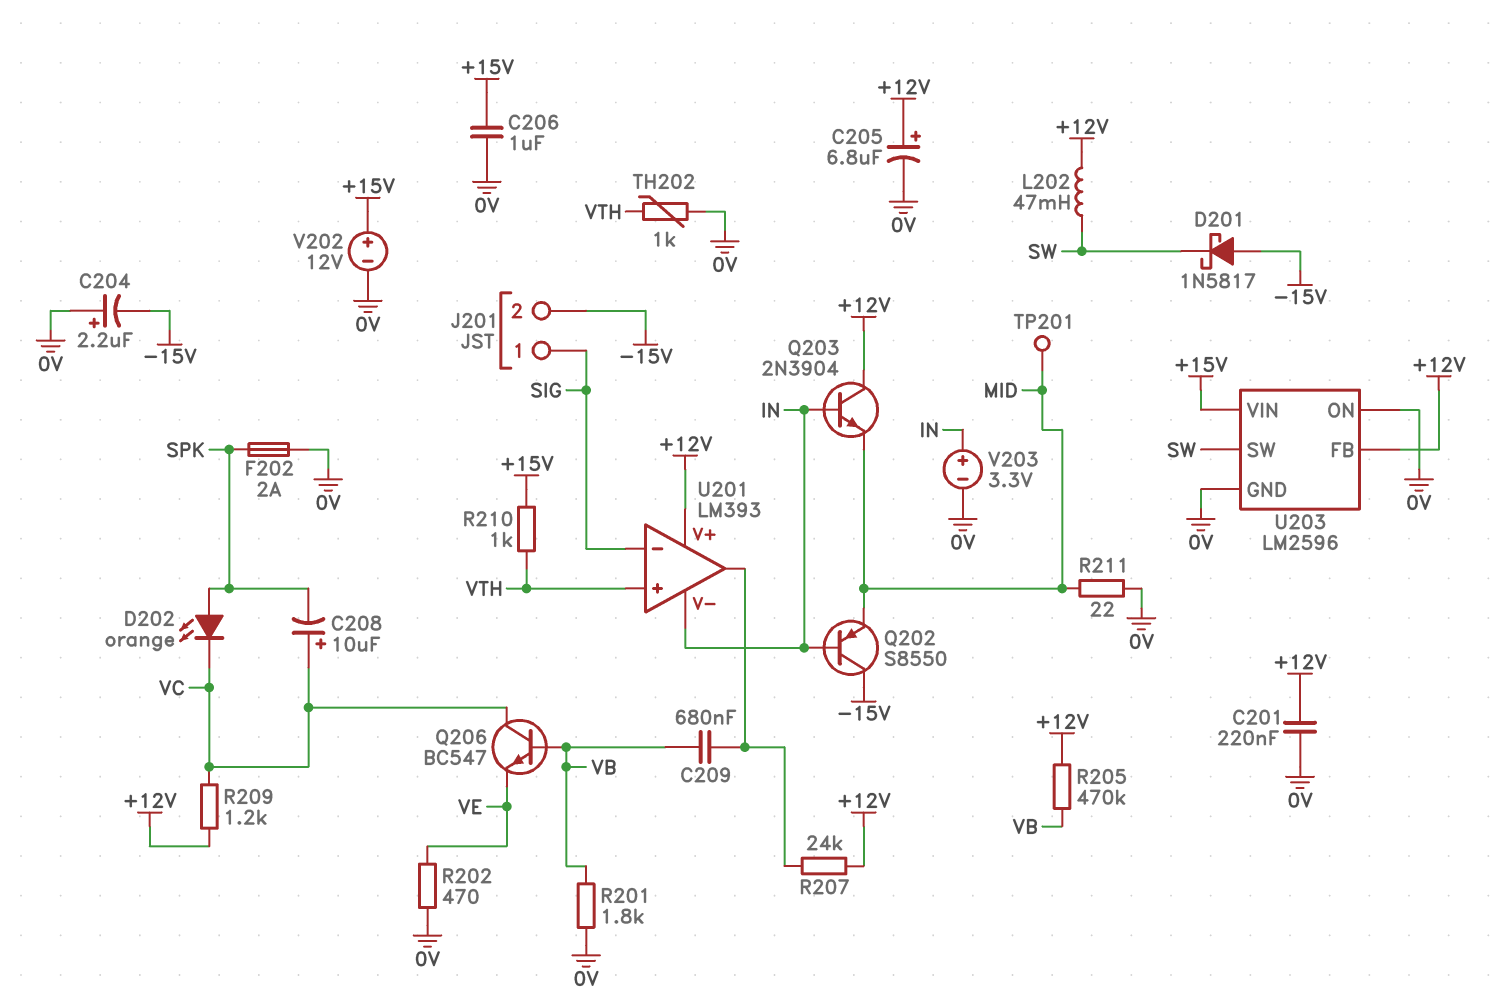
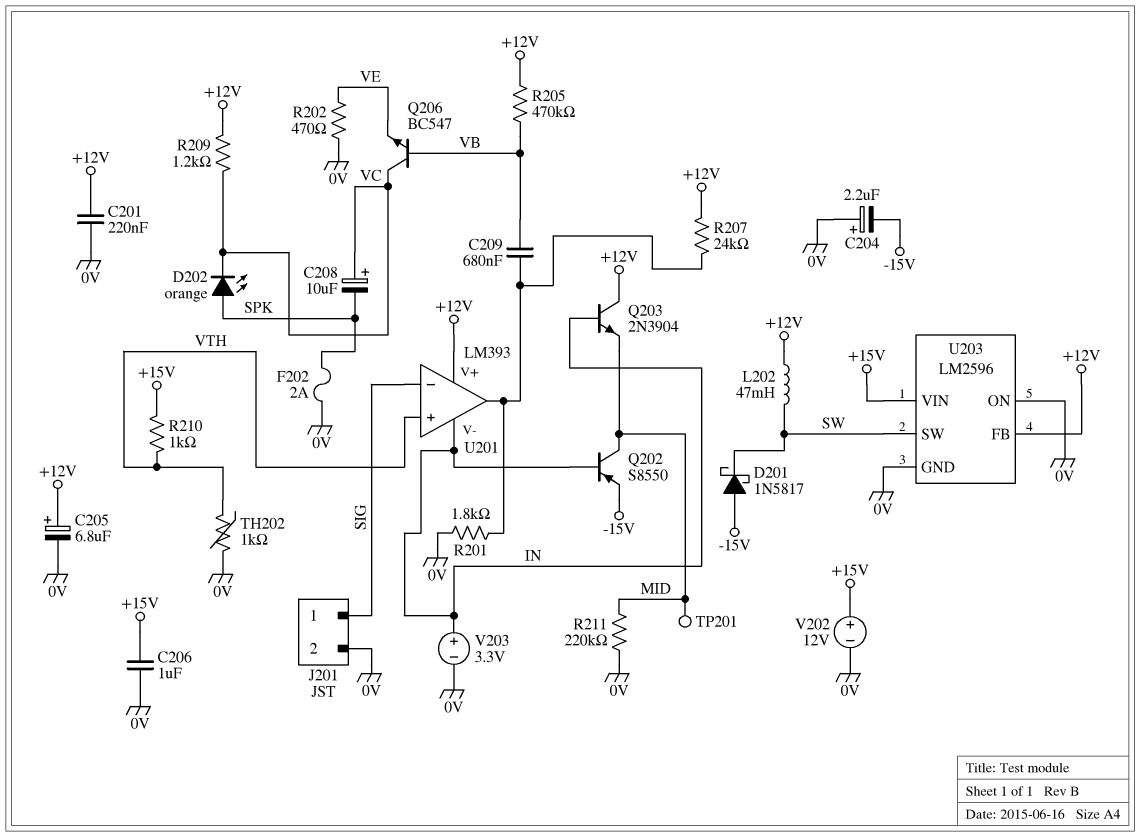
J201 pin 2: -15V -> 0V
Q202: PNP S8550 (B IN, C -15V, E MID) -> PNP S8550 (B IN, C MID, E -15V)
R201: 1.8k (0V, VB) -> 1.8k (0V, U201/out)
R211: 22 (0V, MID) -> 220k (0V, MID)

